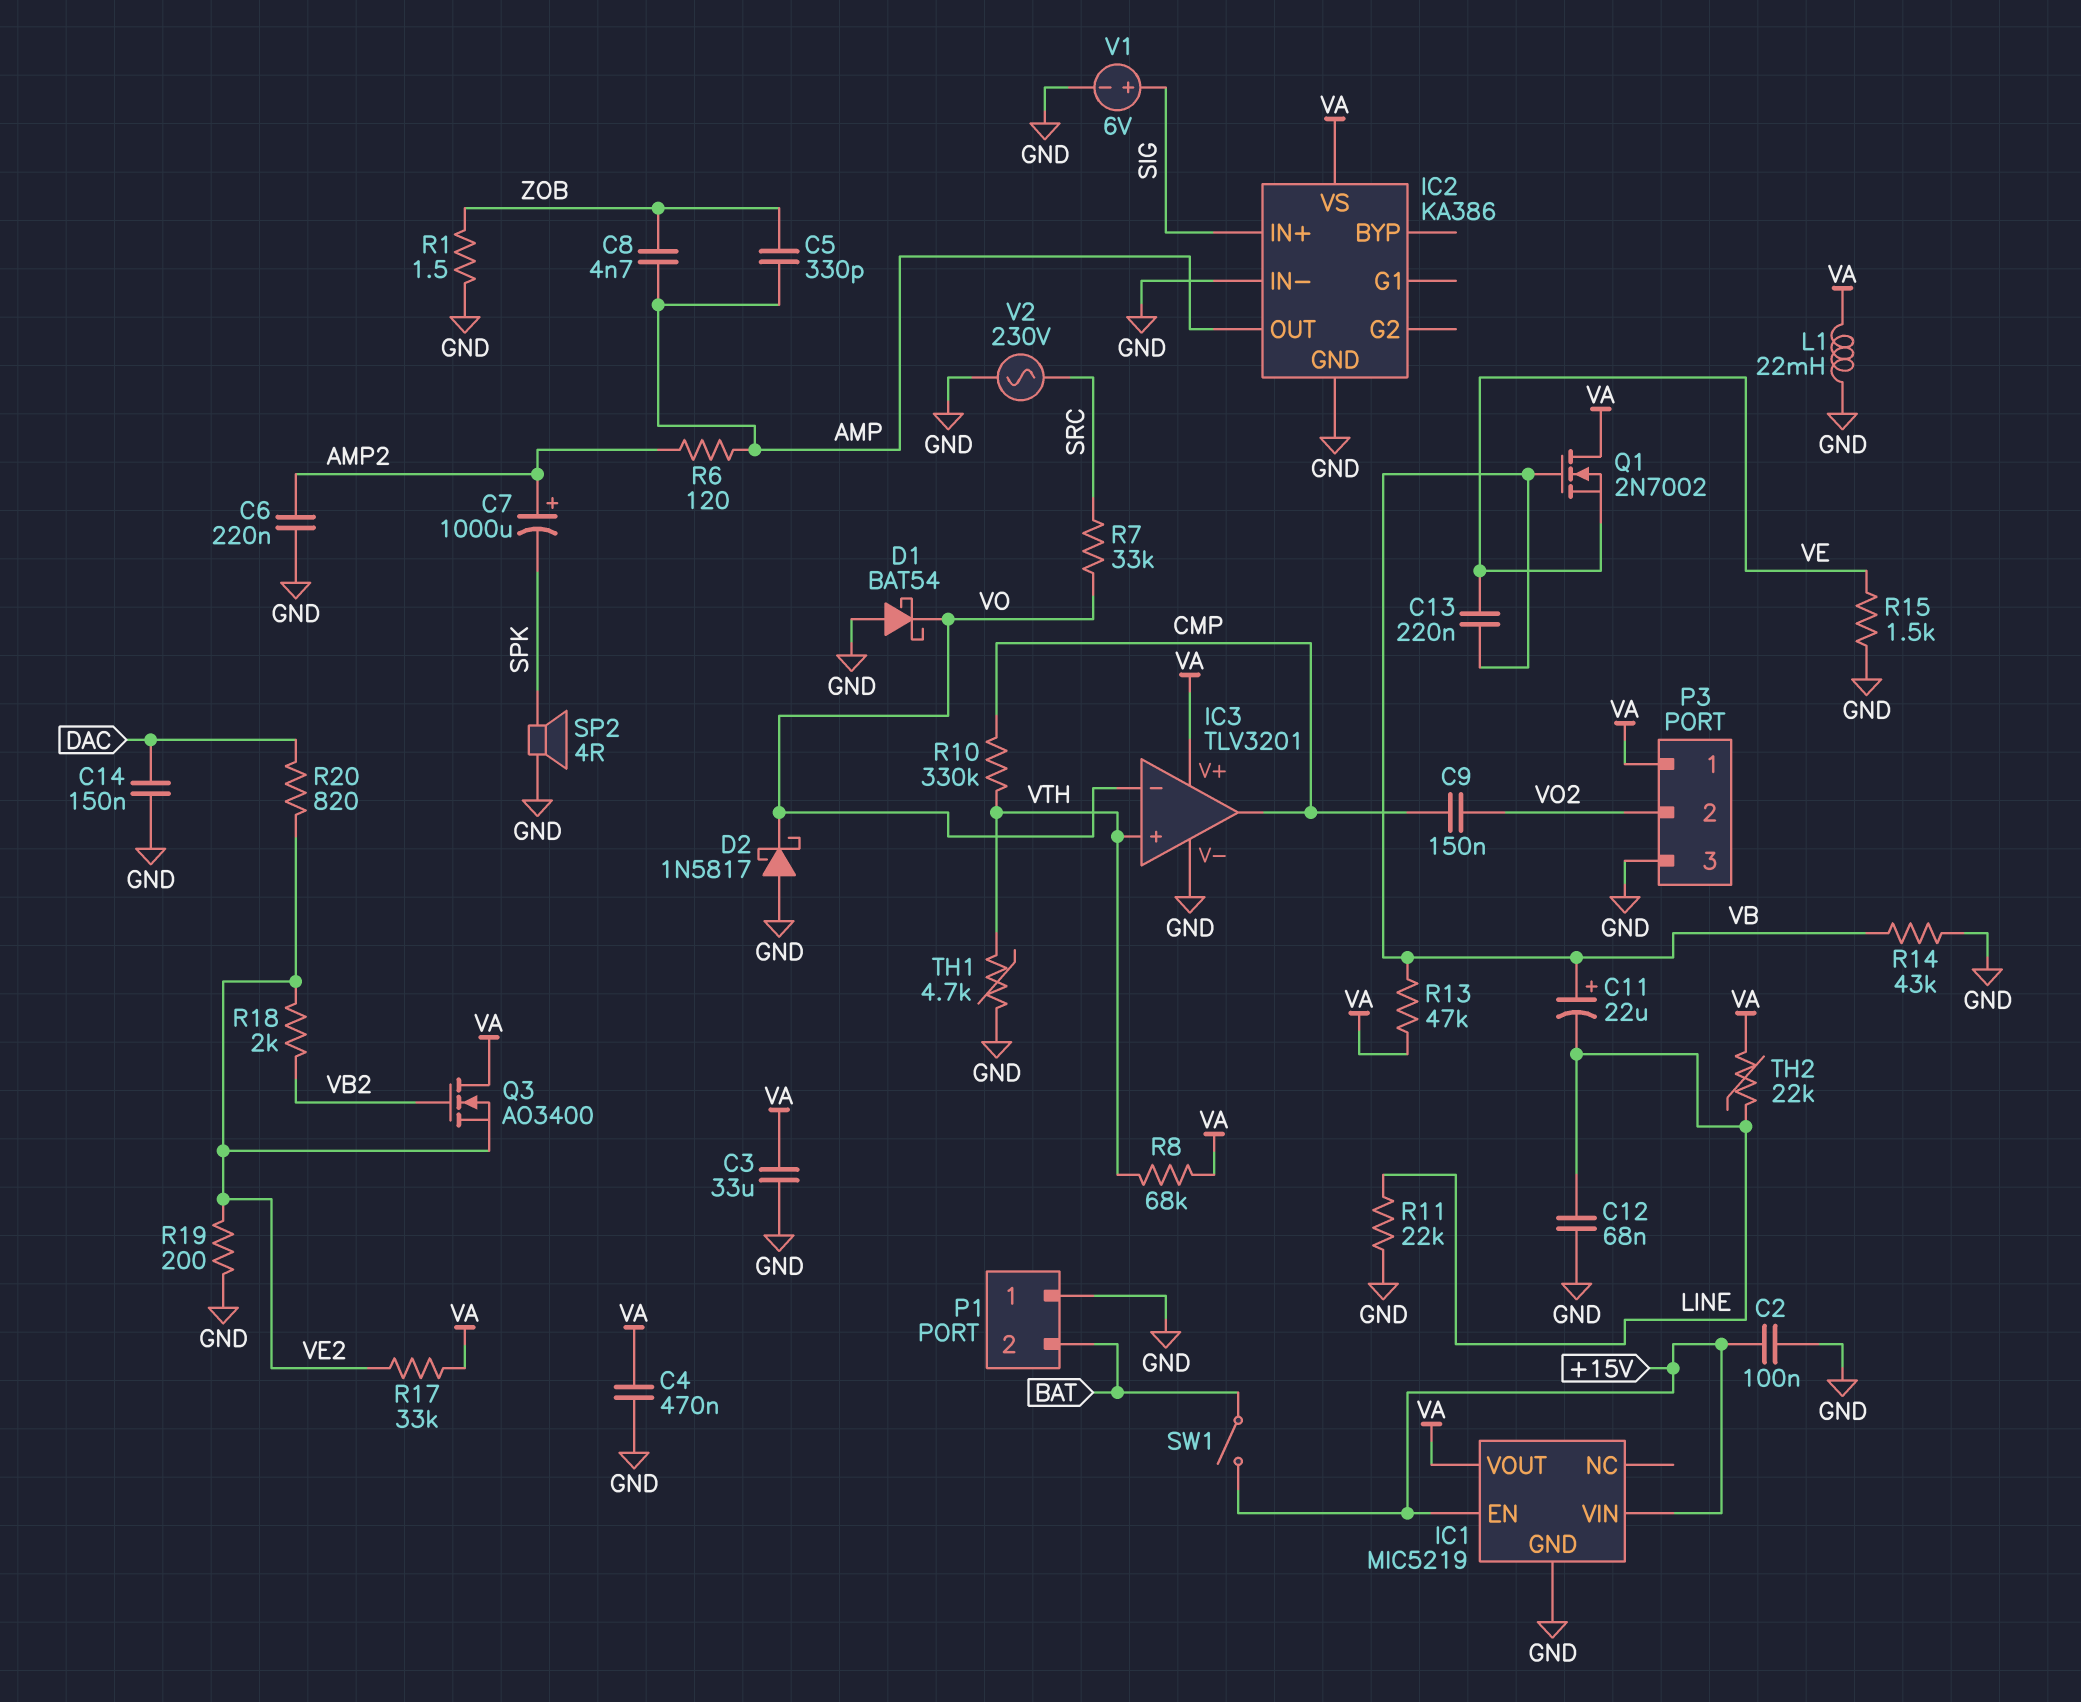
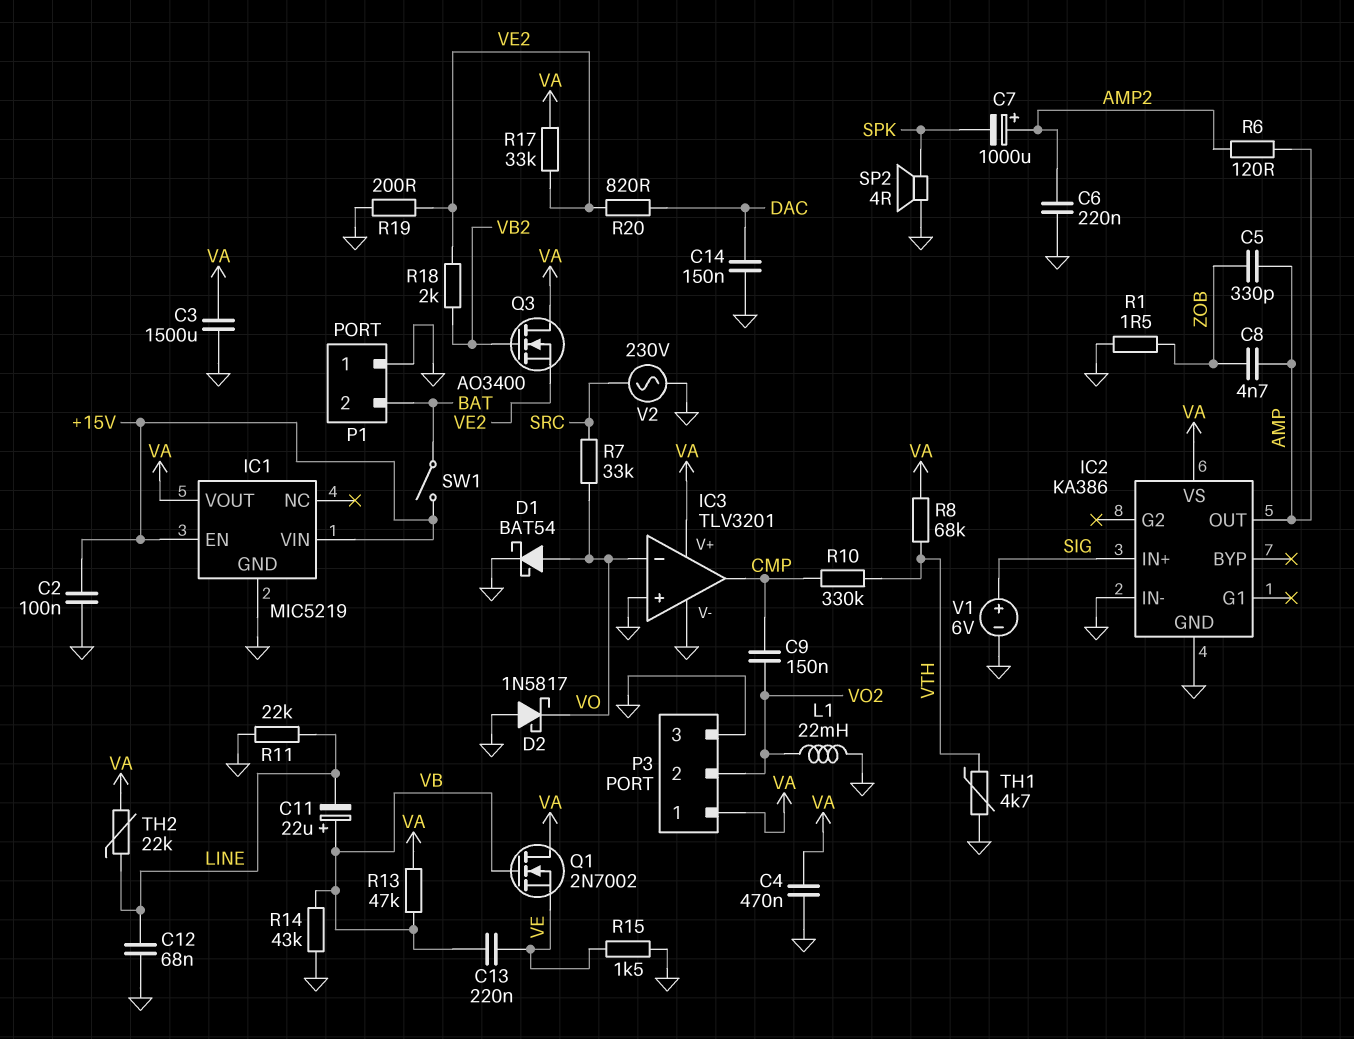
C3: 33uF (GND, VA) -> 1500uF (GND, VA)
D1: schottky BAT54 (A GND, K VO) -> schottky BAT54 (A VO, K GND)
IC3 pin in+: VTH -> GND
L1: 22mH (GND, VA) -> 22mH (GND, VO2)

